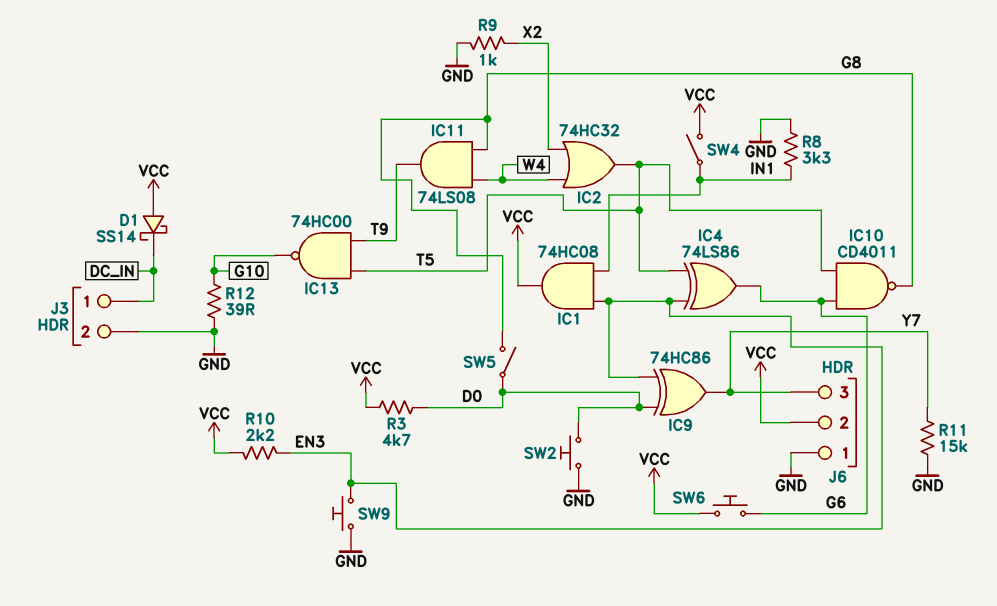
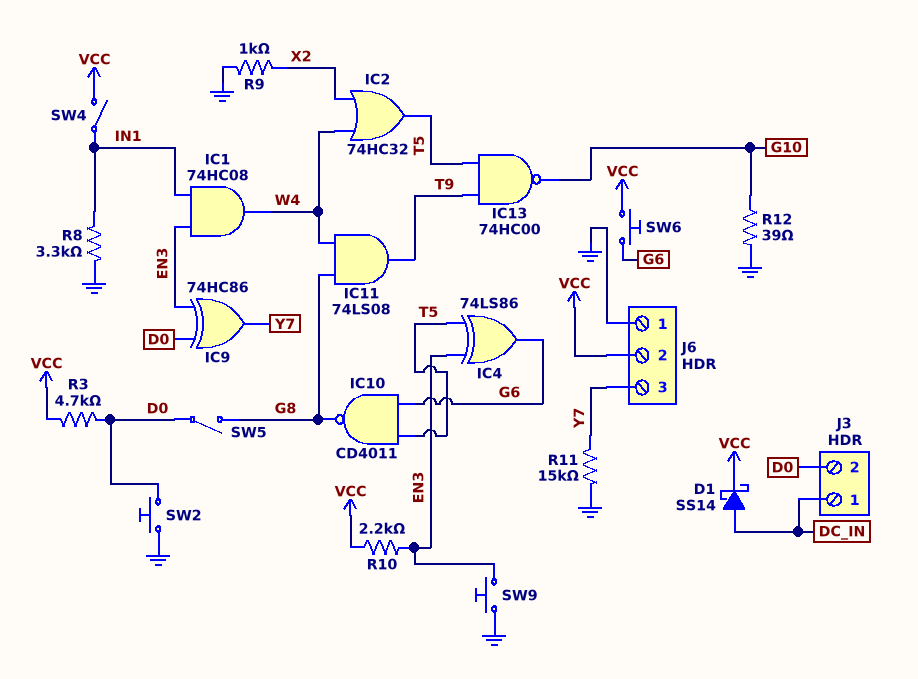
D1: schottky SS14 (A VCC, K DC_IN) -> schottky SS14 (A DC_IN, K VCC)
IC1: AND 74HC08 (in EN3, in IN1, out VCC) -> AND 74HC08 (in EN3, in IN1, out W4)
J3 pin 2: GND -> D0

